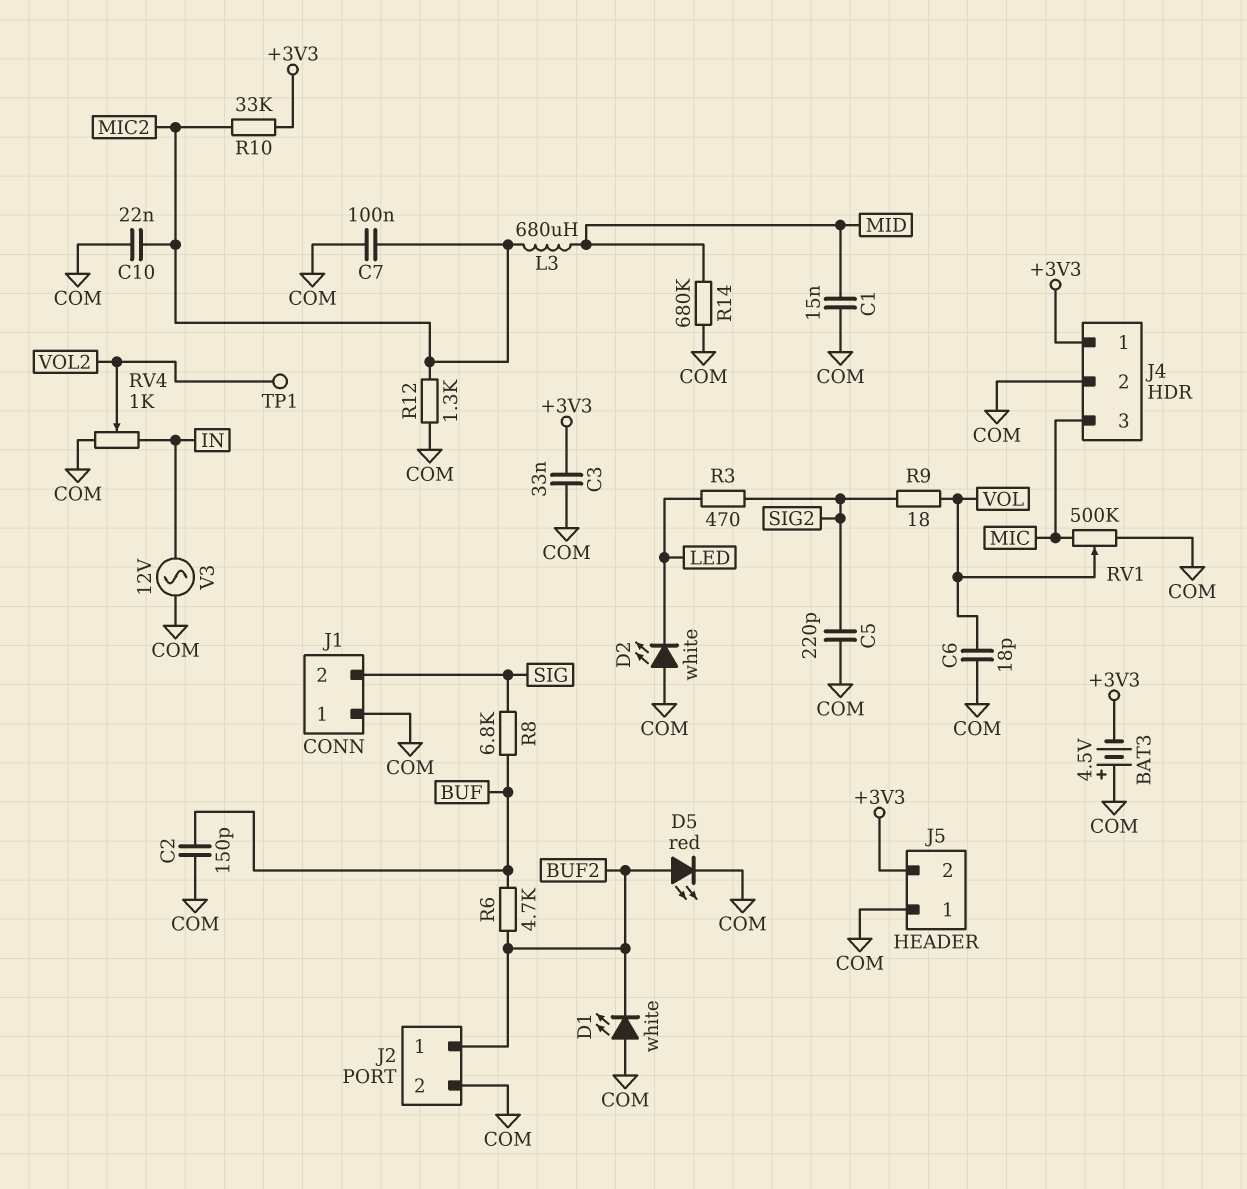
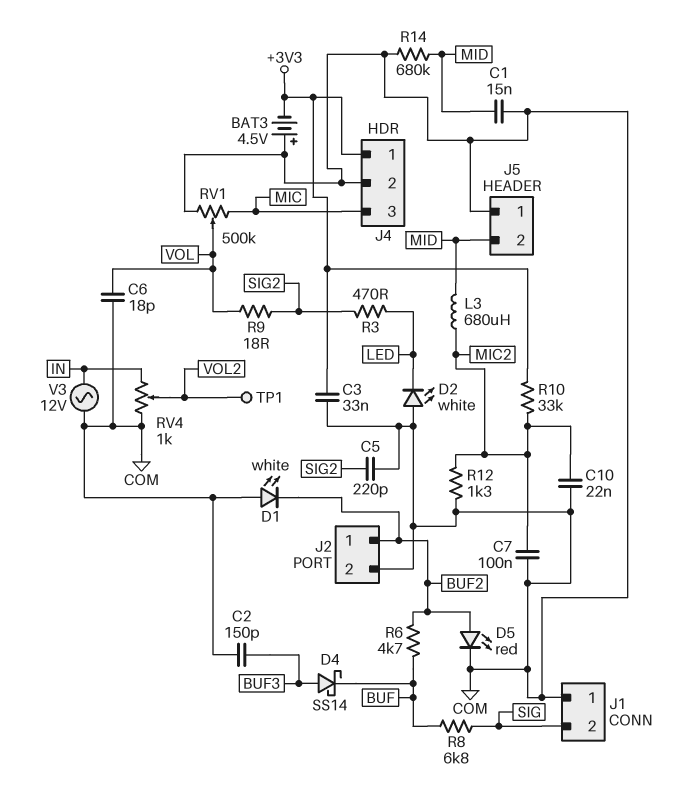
C2: 150pF (BUF, COM) -> 150pF (BUF3, COM)
D4: none -> schottky SS14 (A BUF3, K BUF)
J5 pin 2: +3V3 -> MID

